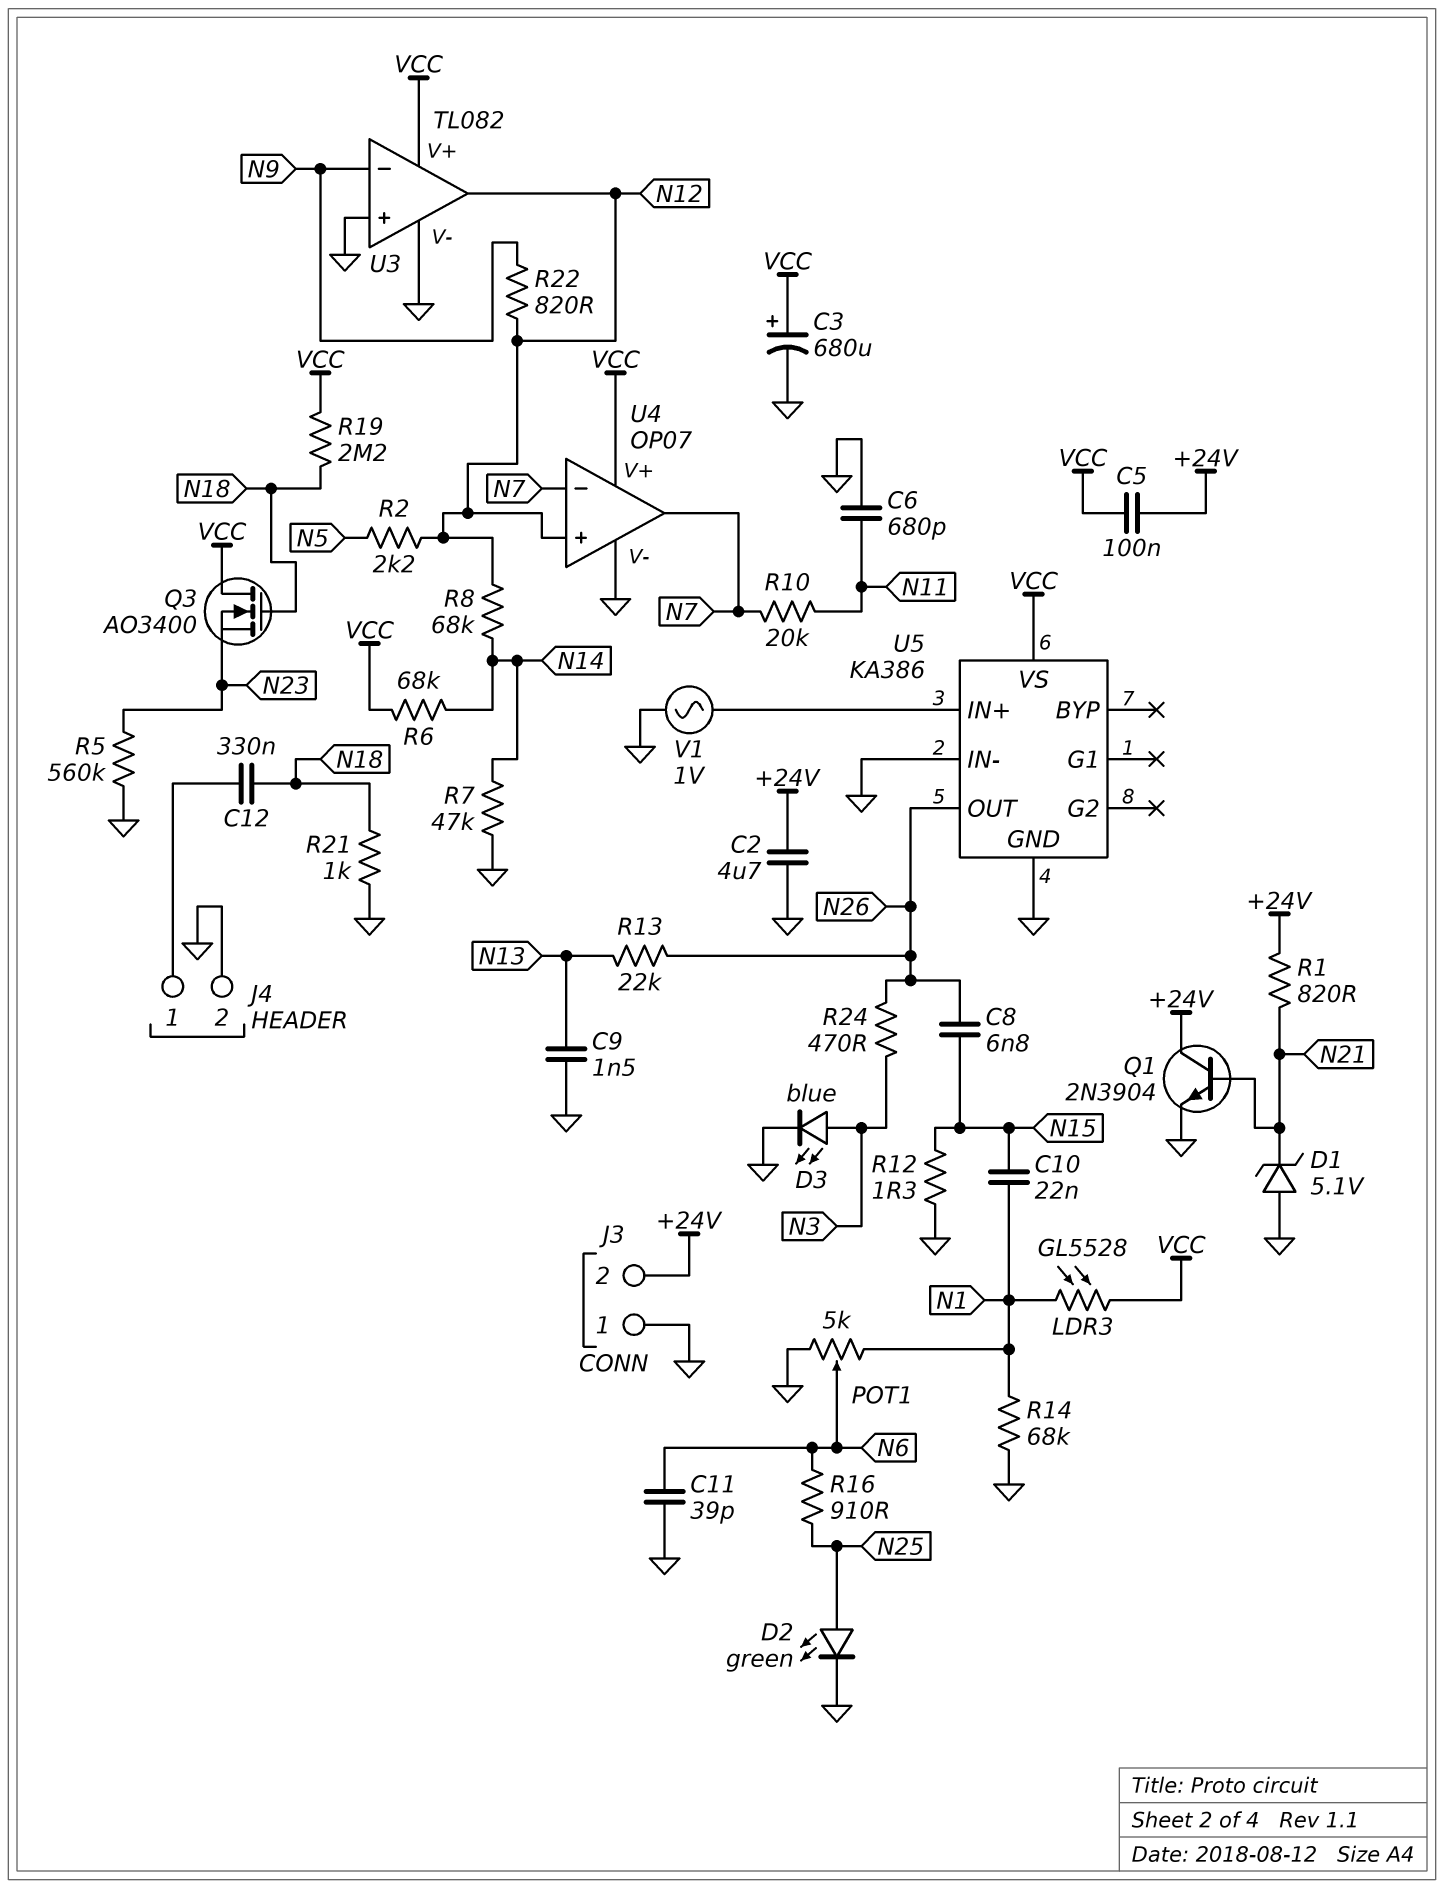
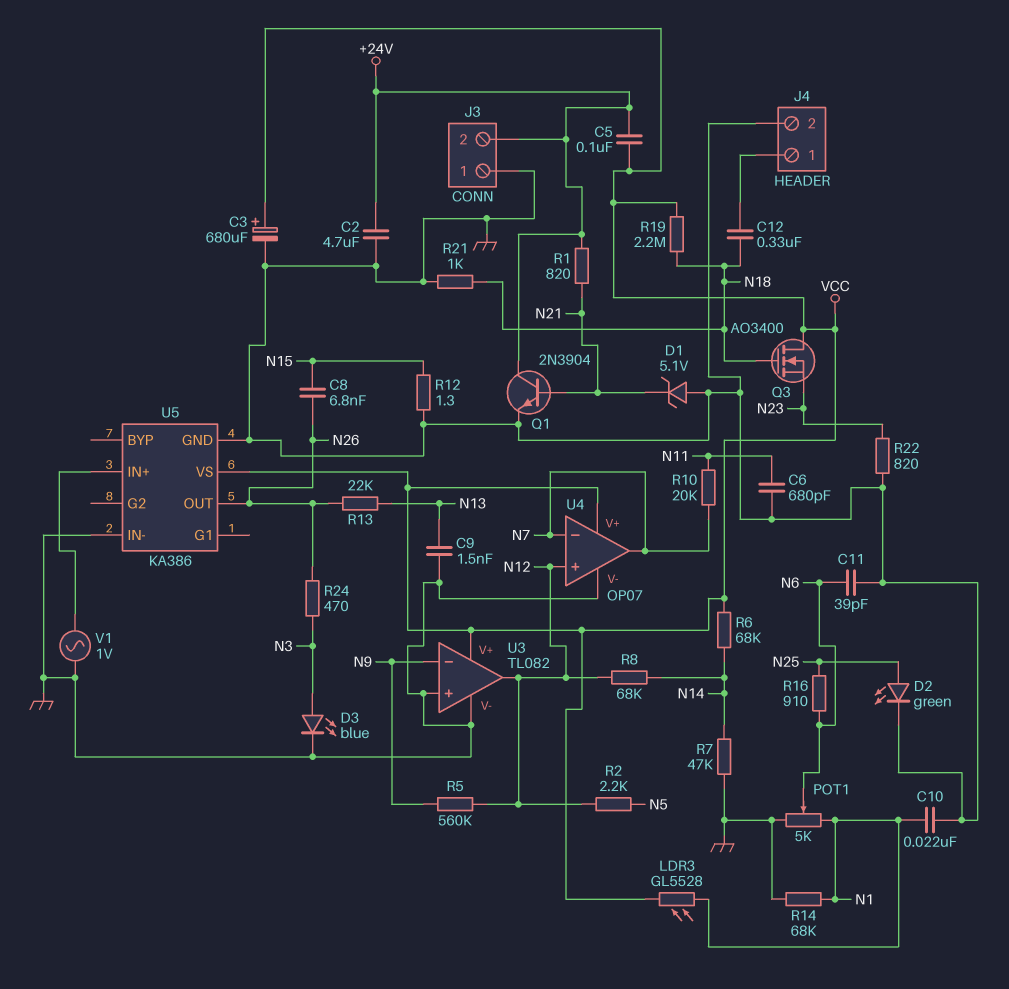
C10: 22nF (N1, N15) -> 22nF (GND, N1)
R5: 560k (GND, N23) -> 560k (N9, N12)
R22: 820 (N9, N12) -> 820 (GND, N23)

